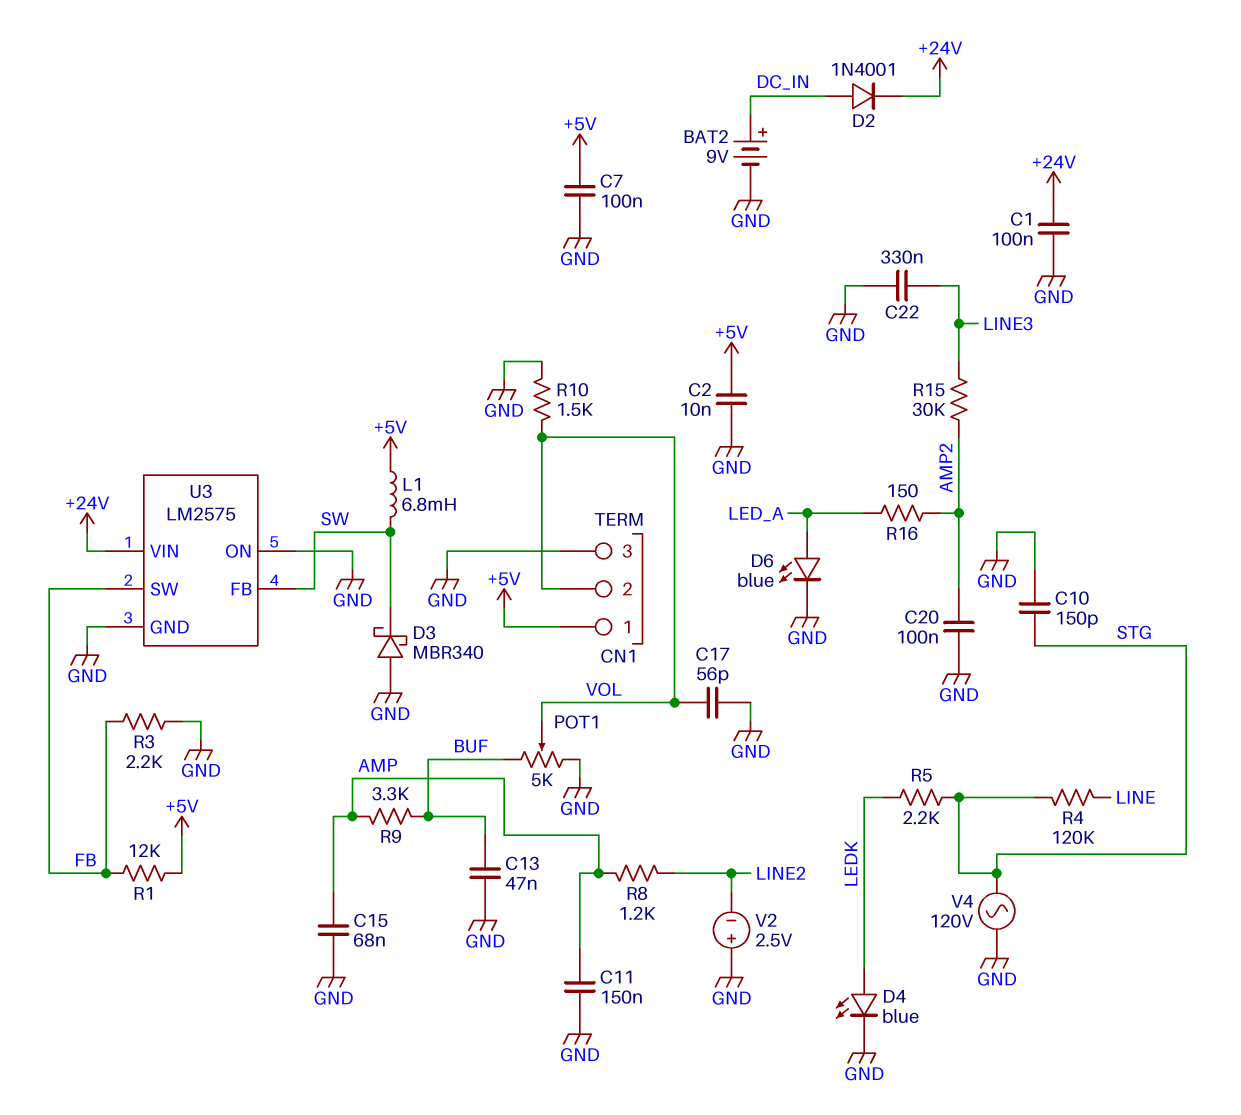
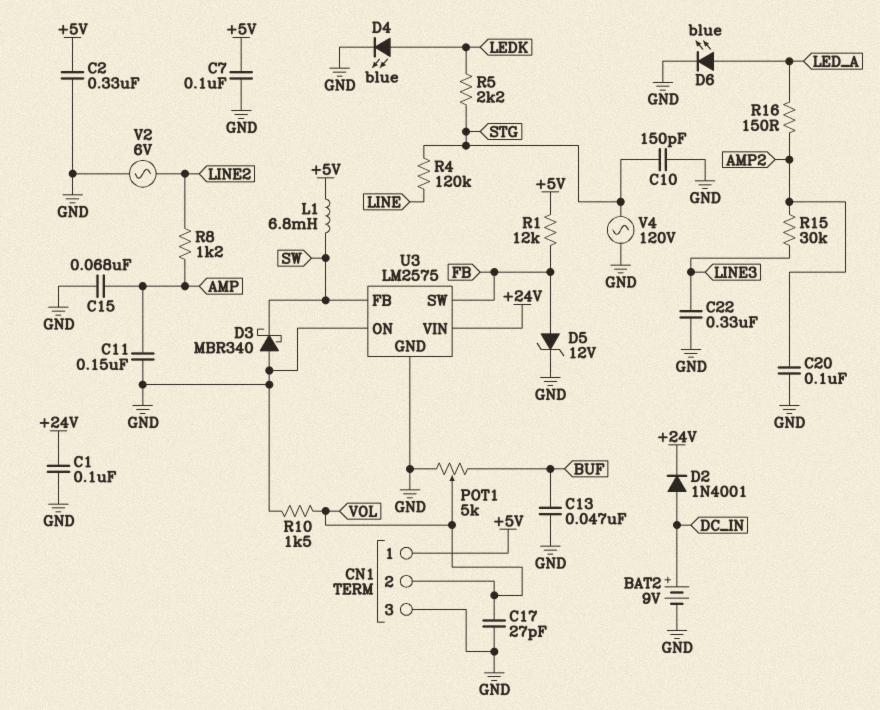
C2: 10nF (+5V, GND) -> 330nF (+5V, GND)
C17: 56pF (GND, VOL) -> 27pF (GND, VOL)
D5: none -> zener 12V (A FB, K GND)
R3: 2.2k (FB, GND) -> none
R9: 3.3k (AMP, BUF) -> none
V2: 2.5V (plus GND, minus LINE2) -> AC 6V (GND, LINE2)

